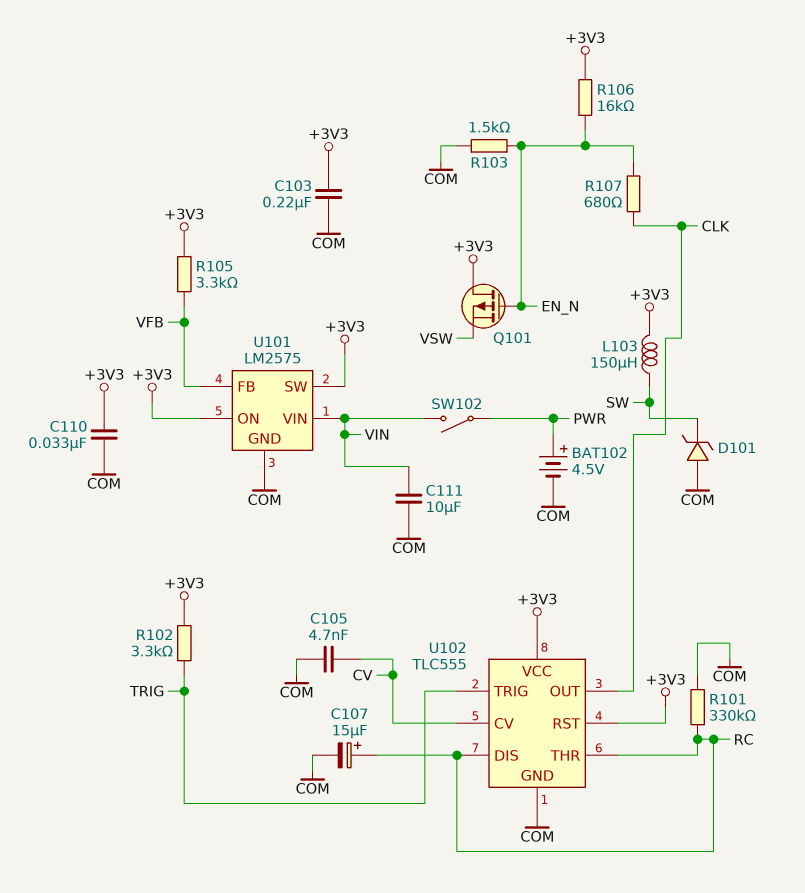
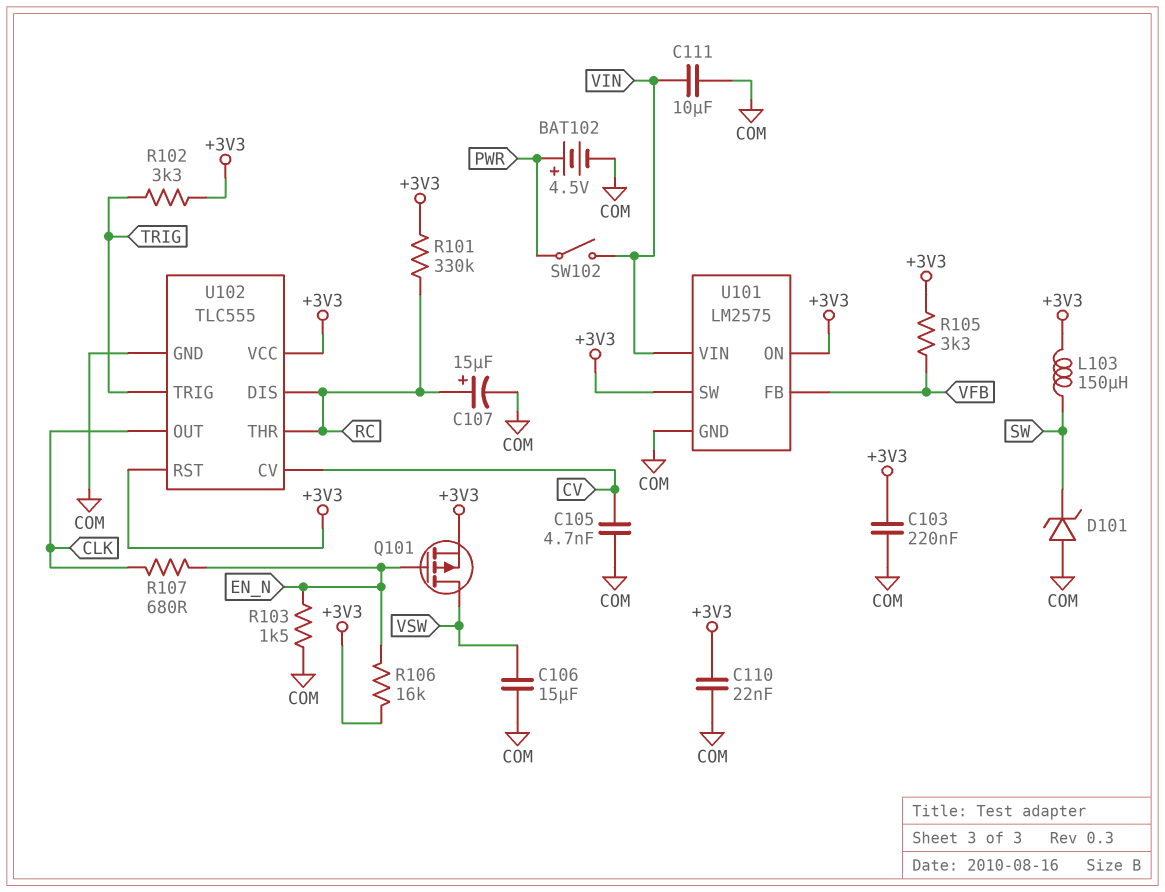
C106: none -> 15uF (COM, VSW)
C110: 33nF (+3V3, COM) -> 22nF (+3V3, COM)
Q101: PMOS (G EN_N, D +3V3, S VSW) -> PMOS (G EN_N, D VSW, S +3V3)
R101: 330k (COM, RC) -> 330k (+3V3, RC)

